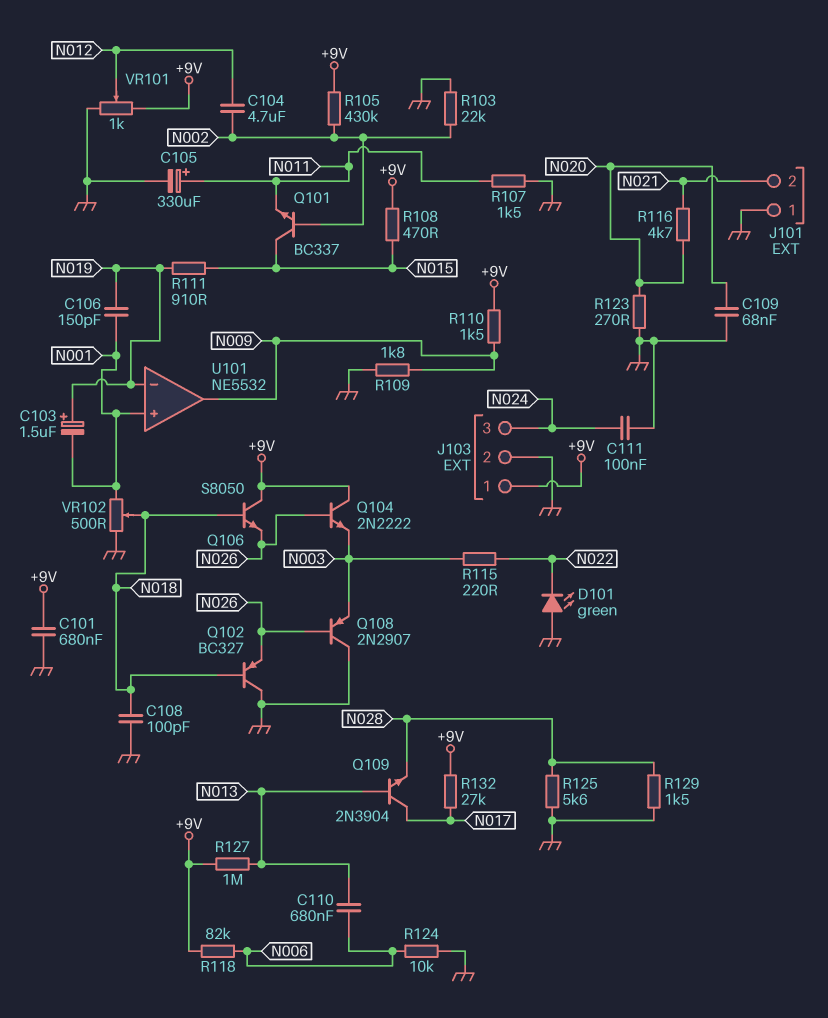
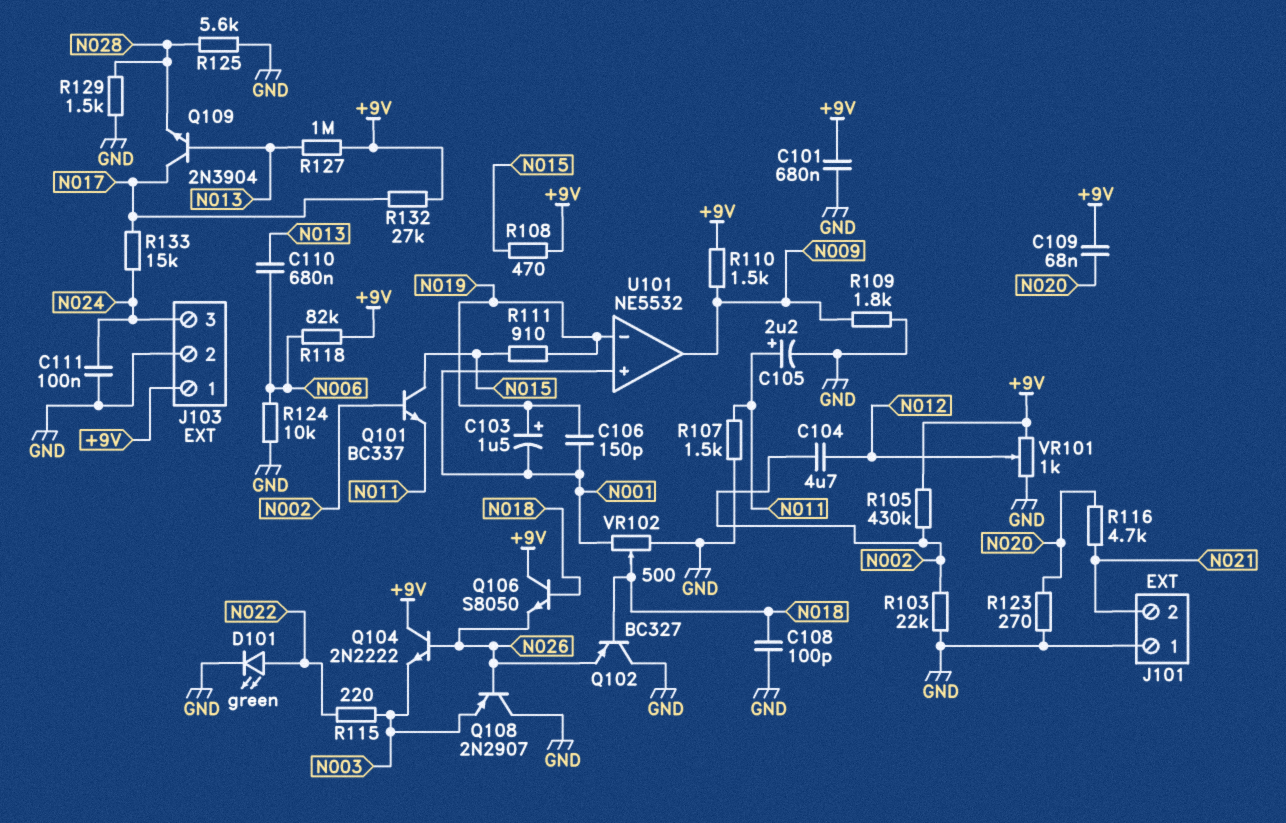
C105: 330uF (plus N011, minus GND) -> 2.2uF (plus N011, minus GND)
C109: 68nF (GND, N020) -> 68nF (+9V, N020)
D101: LED green (A GND, K N022) -> LED green (A N022, K GND)
R133: none -> 15k (N017, N024)

